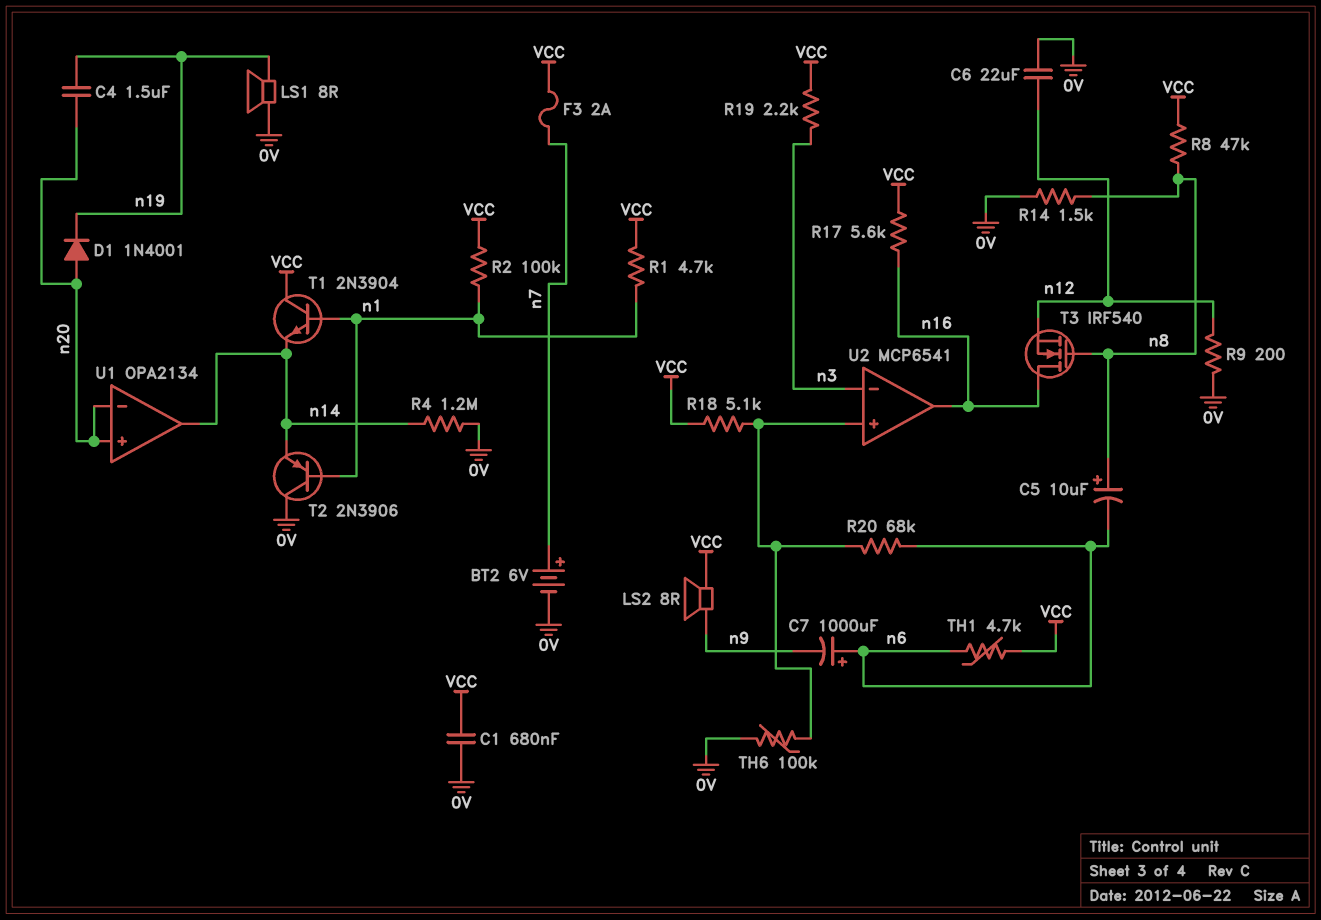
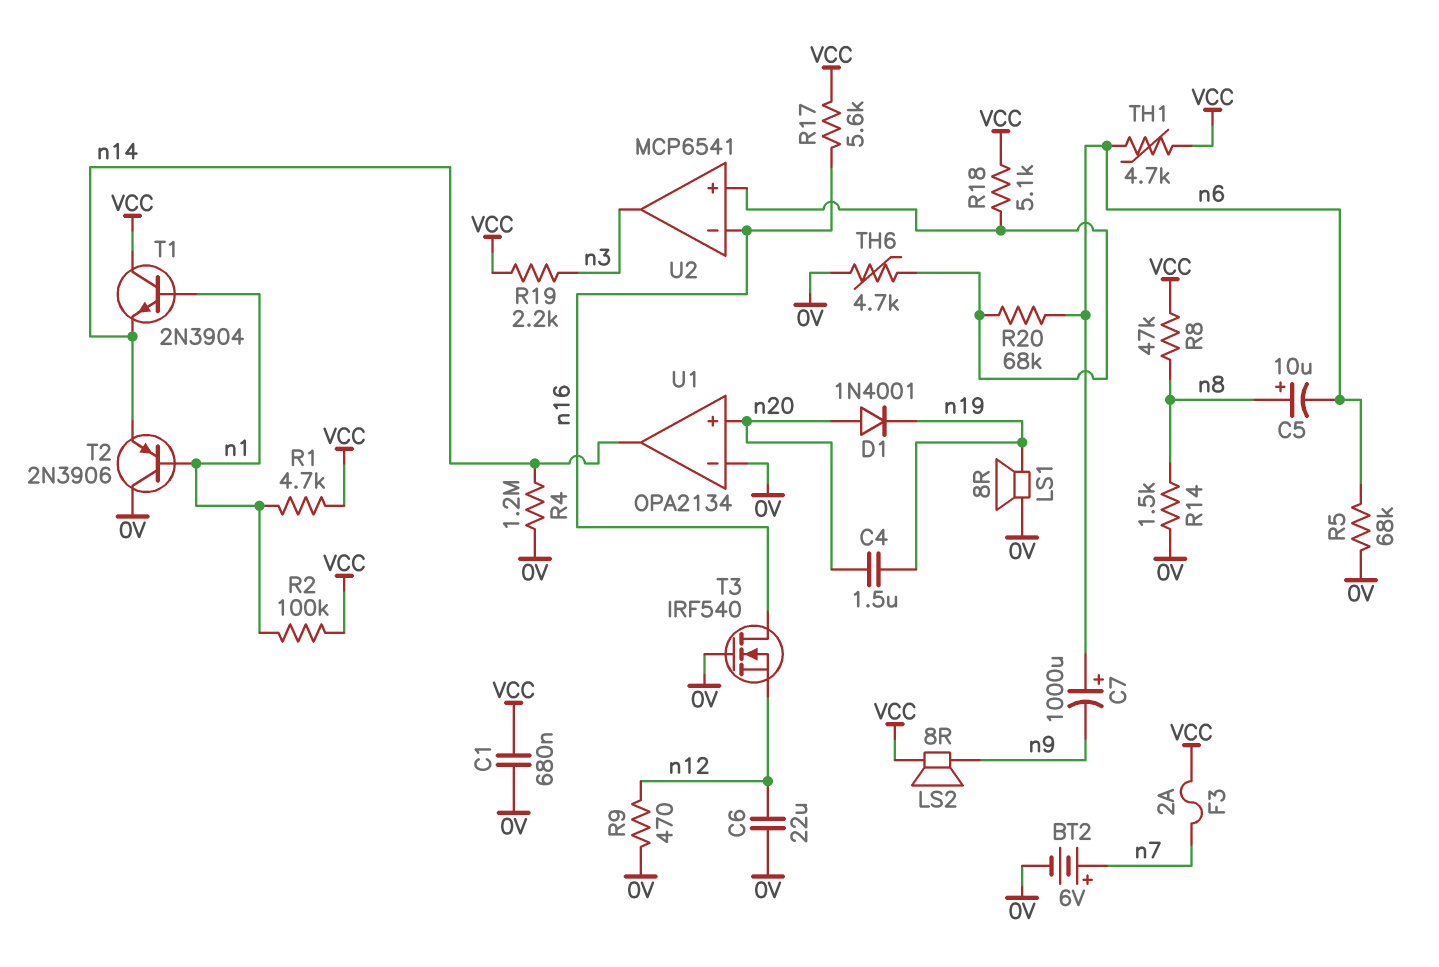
R5: none -> 68k (0V, n6)
R9: 200 (0V, n12) -> 470 (0V, n12)
T3: NMOS IRF540 (G n8, D n16, S n12) -> NMOS IRF540 (G 0V, D n16, S n12)
TH6: 100k (0V, U2/in+) -> 4.7k (0V, U2/in+)
U1 pin in-: n20 -> 0V
U2 pin in-: n3 -> n16
U2 pin out: n16 -> n3

